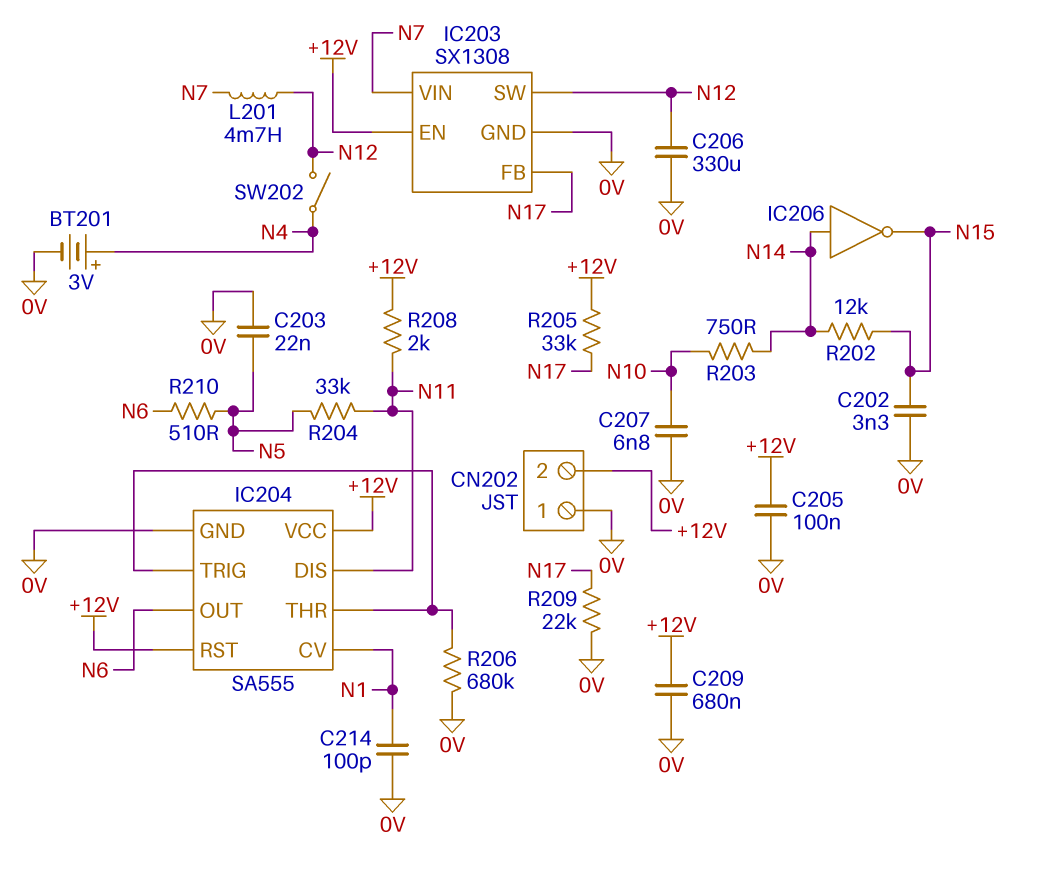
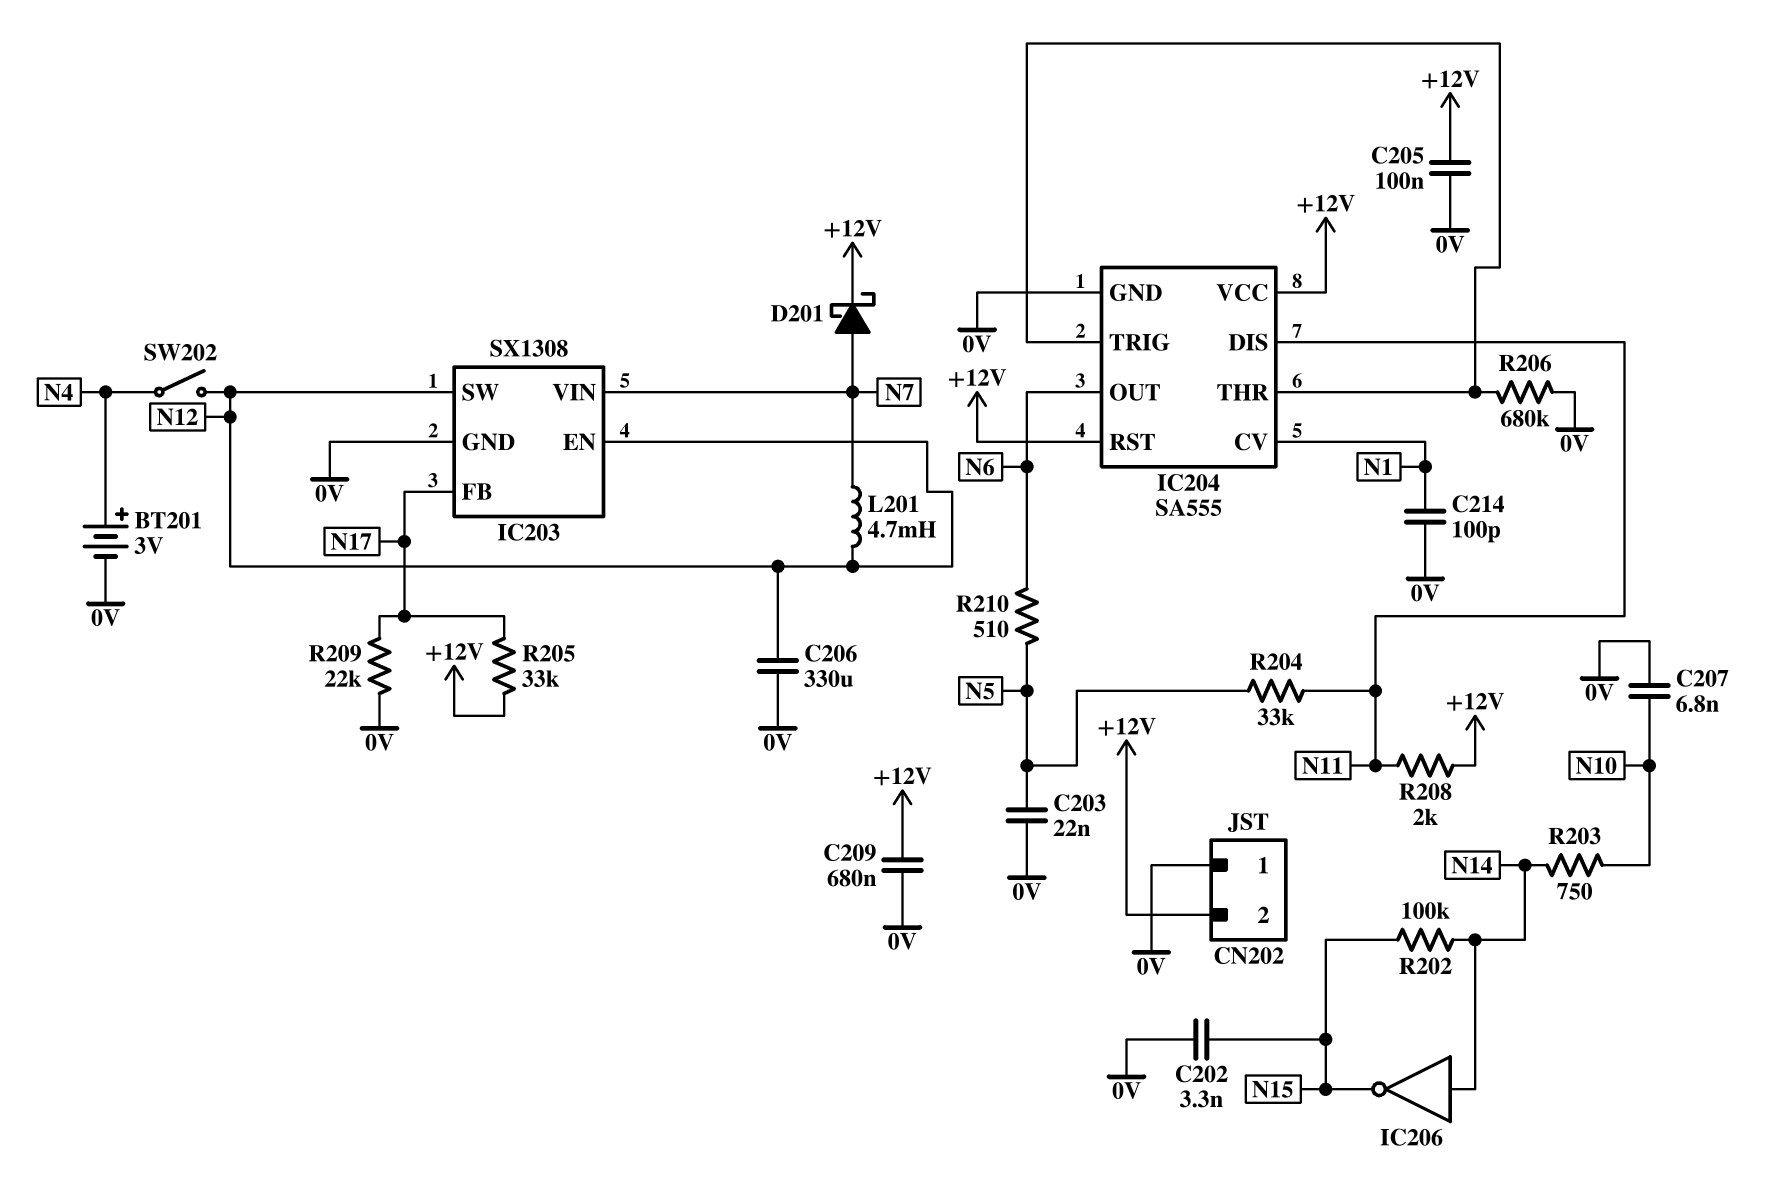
D201: none -> schottky (A N7, K +12V)
IC203 pin EN: +12V -> N12
R202: 12k (N14, N15) -> 100k (N14, N15)

